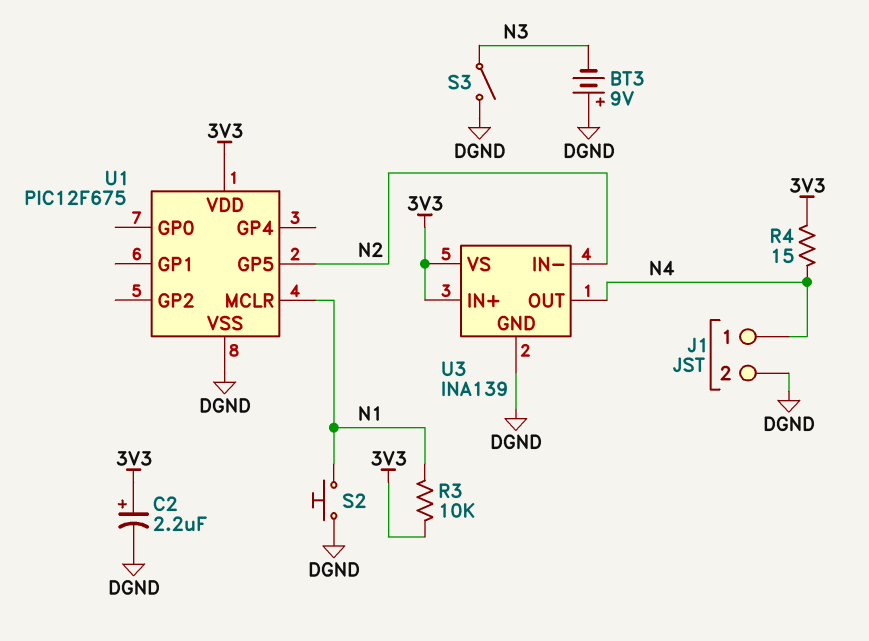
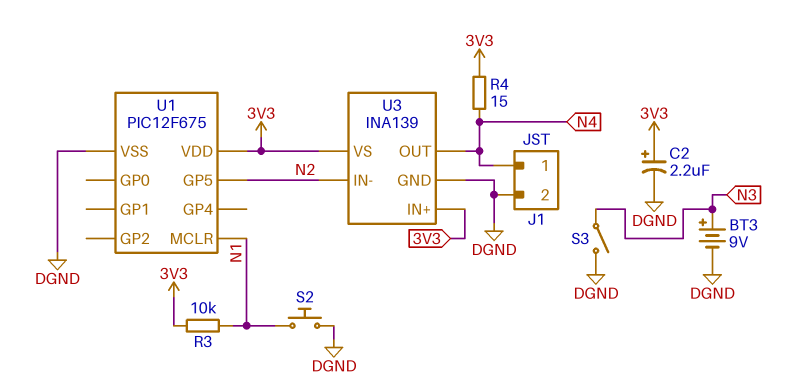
BT3: 9V (plus DGND, minus N3) -> 9V (plus N3, minus DGND)

